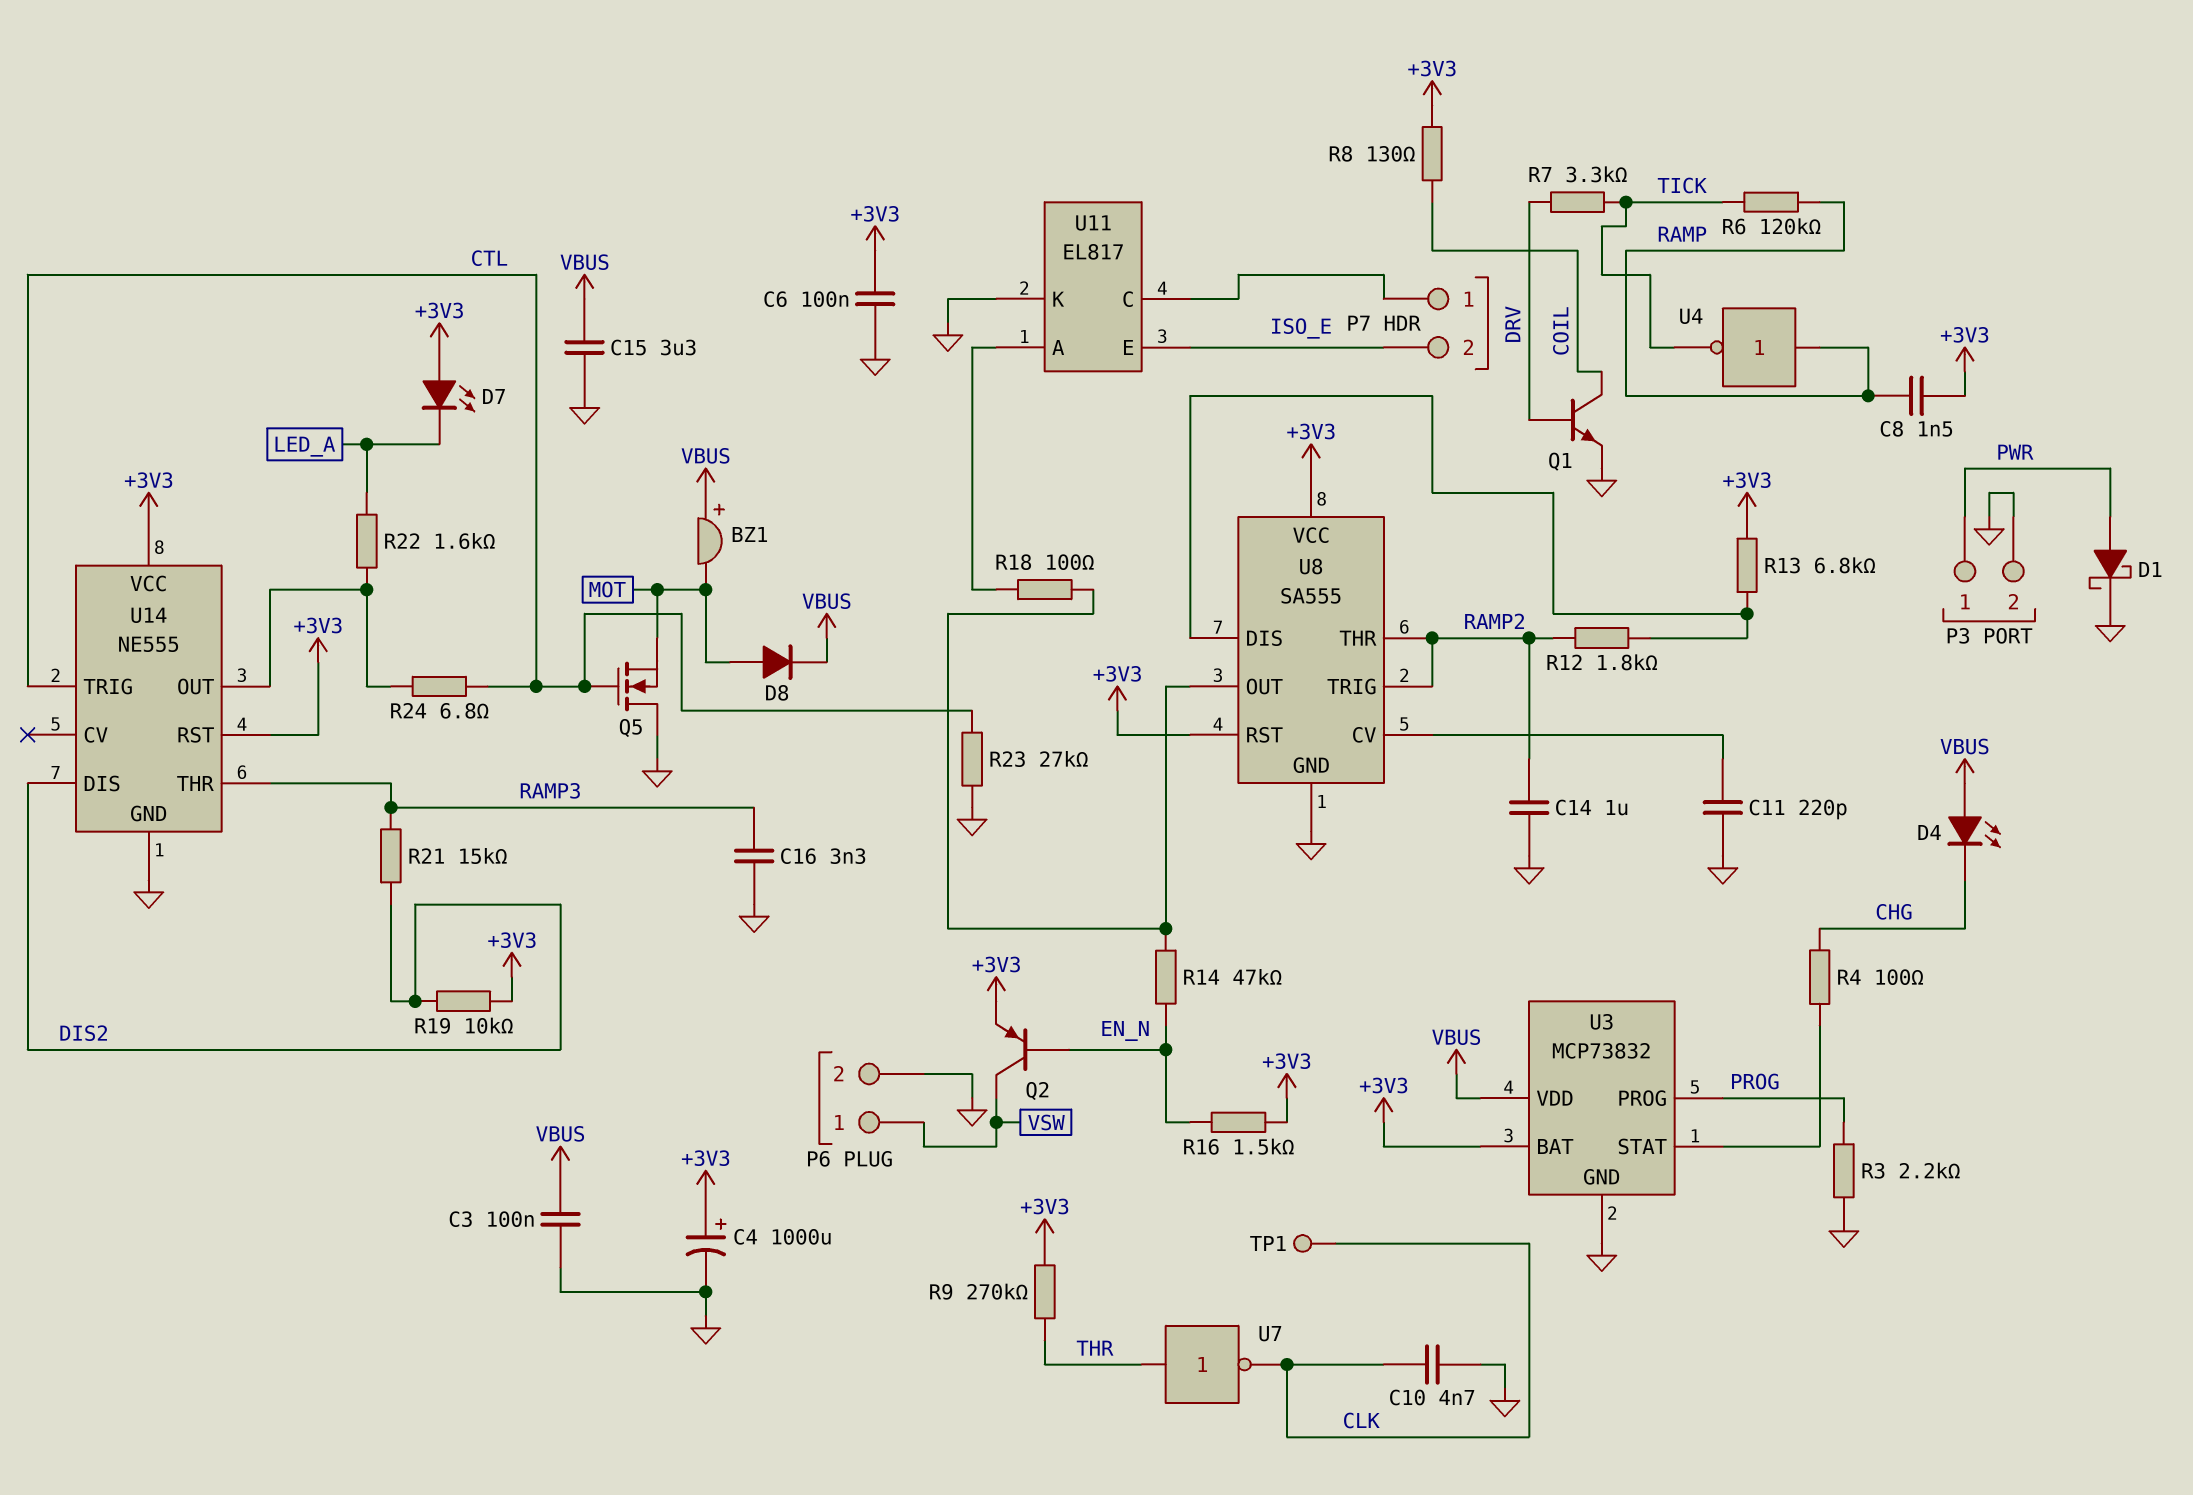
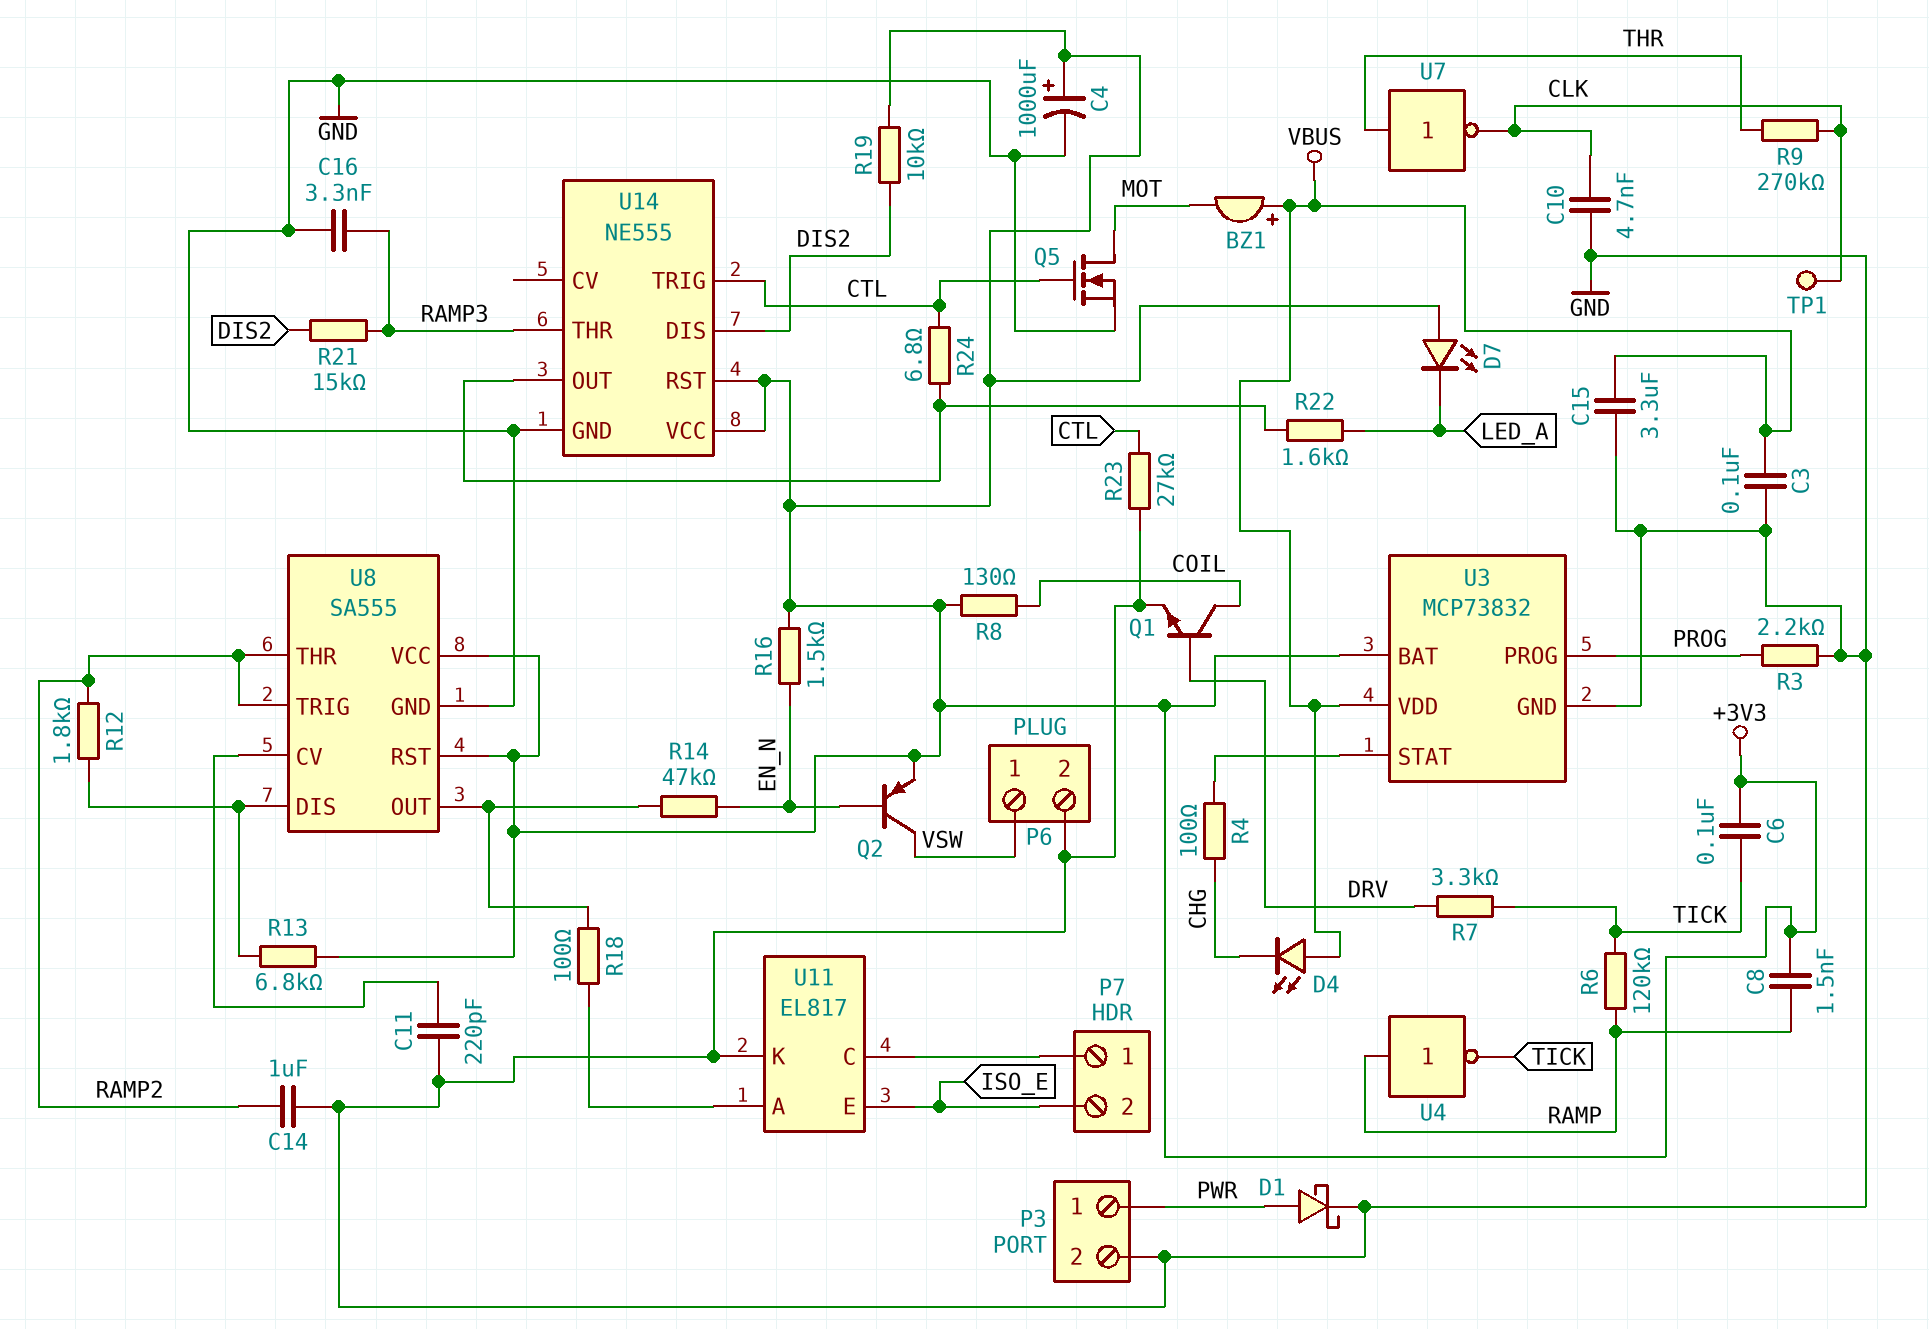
C6: 100nF (+3V3, GND) -> 100nF (+3V3, TICK)
D8: diode (A MOT, K VBUS) -> none
Q5: NMOS (G CTL, D GND, S MOT) -> NMOS (G CTL, D MOT, S GND)
R9: 270k (+3V3, THR) -> 270k (CLK, THR)

